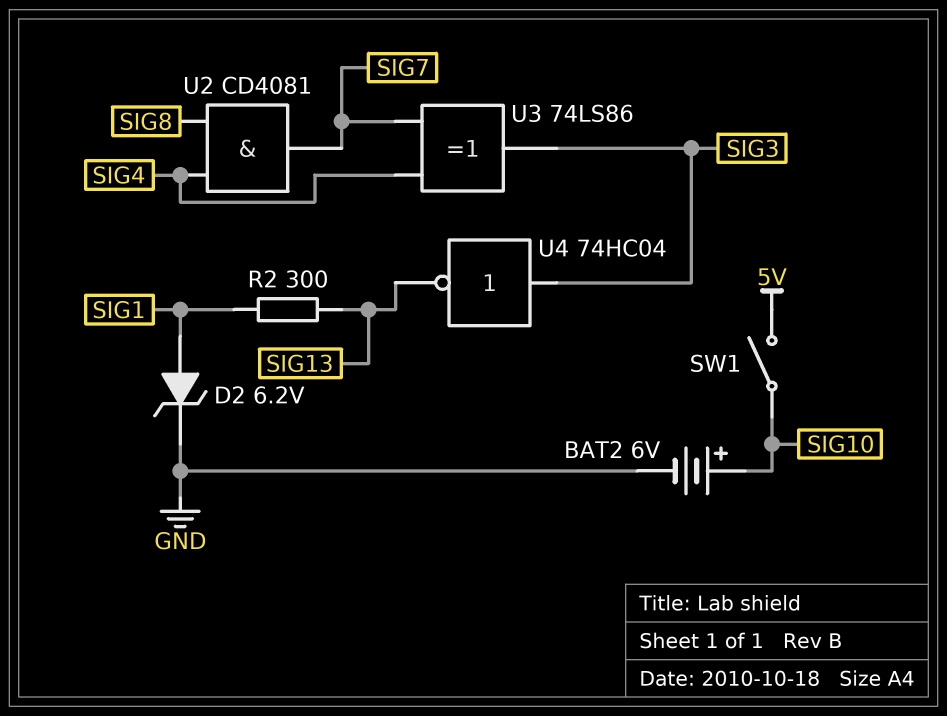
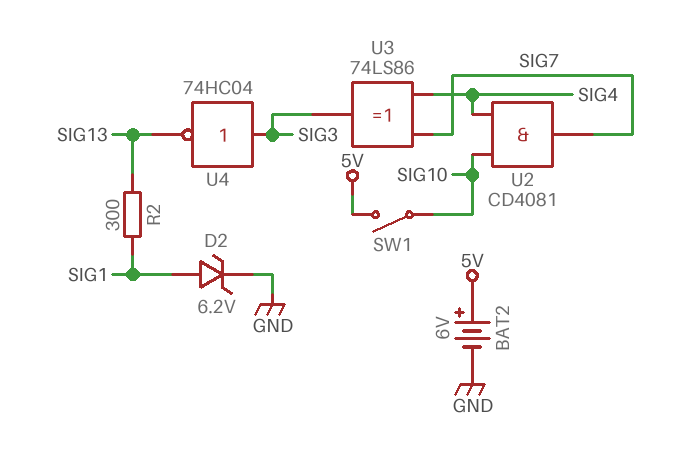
BAT2: 6V (plus SIG10, minus GND) -> 6V (plus 5V, minus GND)
U2: AND CD4081 (in SIG4, in SIG8, out SIG7) -> AND CD4081 (in SIG4, in SIG10, out SIG7)

